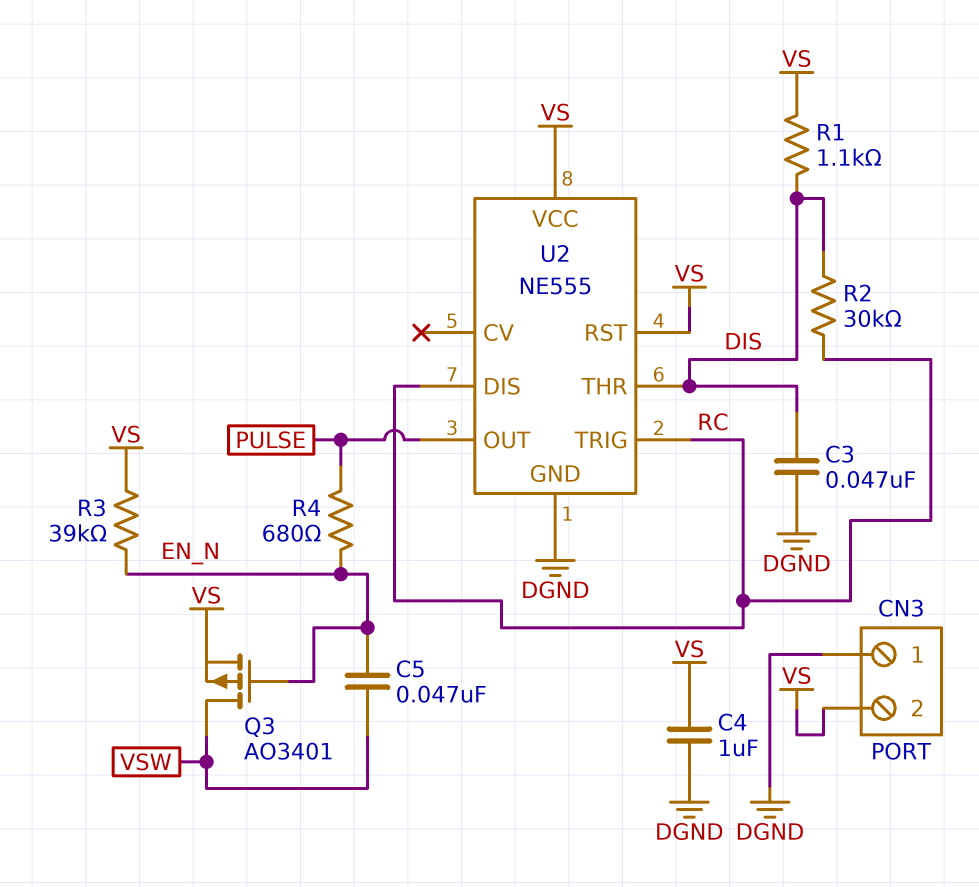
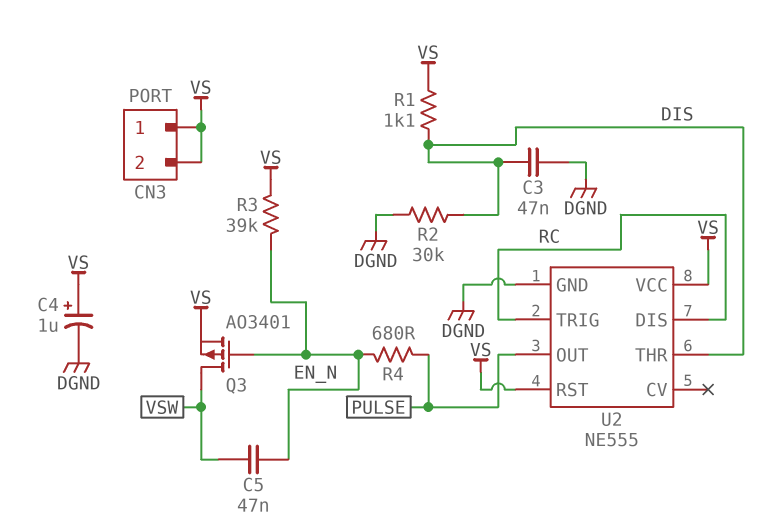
C4: 1uF (DGND, VS) -> 1uF (plus VS, minus DGND)
CN3 pin 1: DGND -> VS
R2: 30k (DIS, RC) -> 30k (DGND, DIS)

